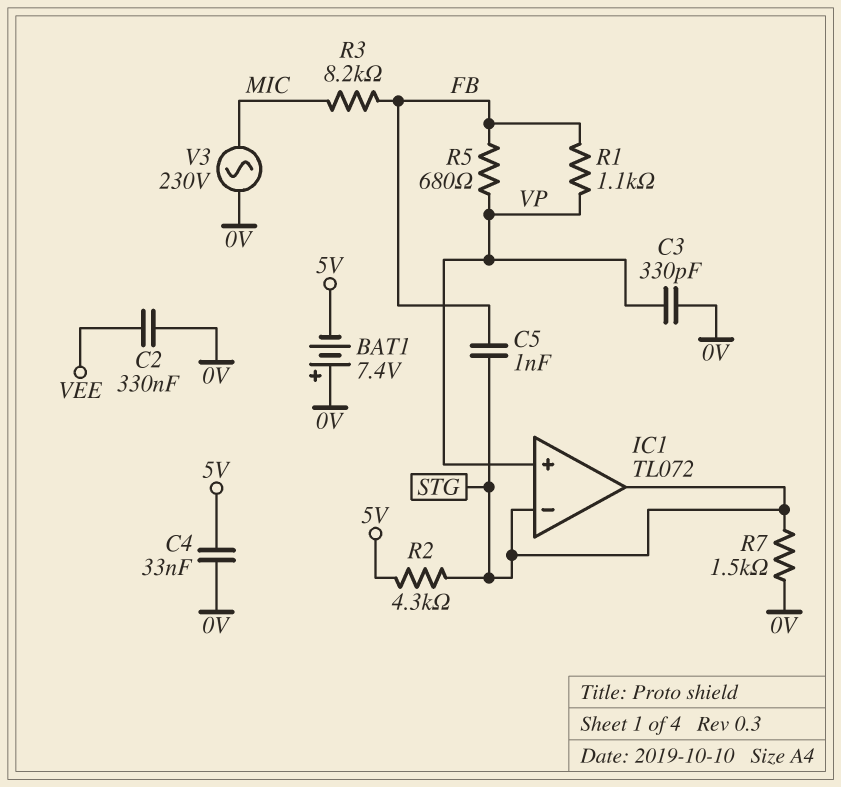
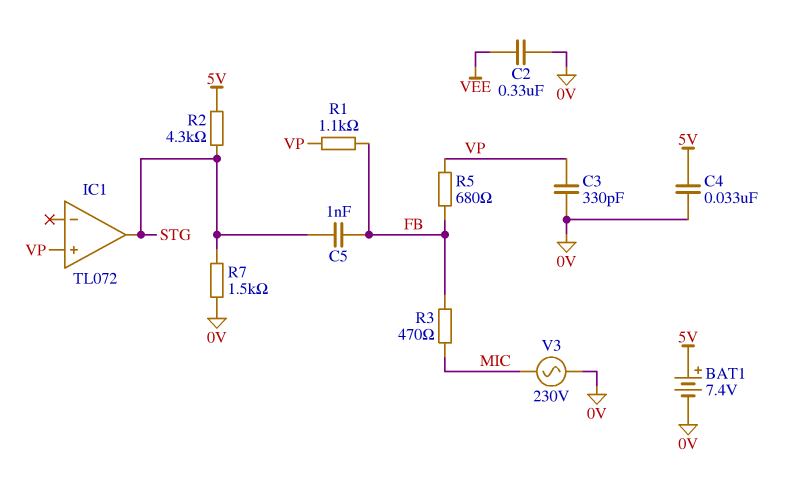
BAT1: 7.4V (plus 0V, minus 5V) -> 7.4V (plus 5V, minus 0V)
IC1 pin in-: STG -> none
R3: 8.2k (FB, MIC) -> 470 (FB, MIC)

